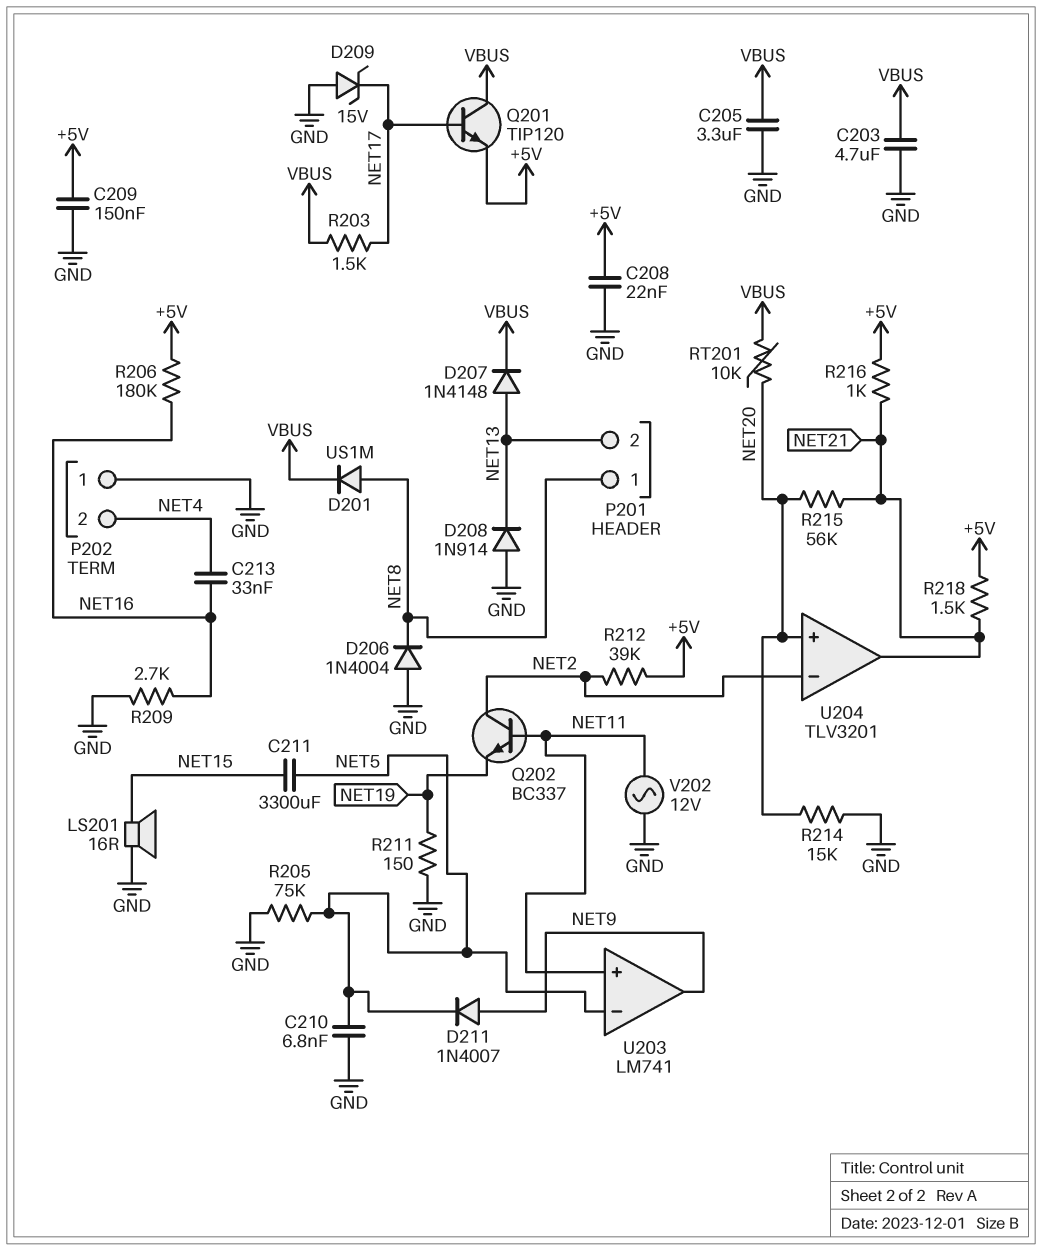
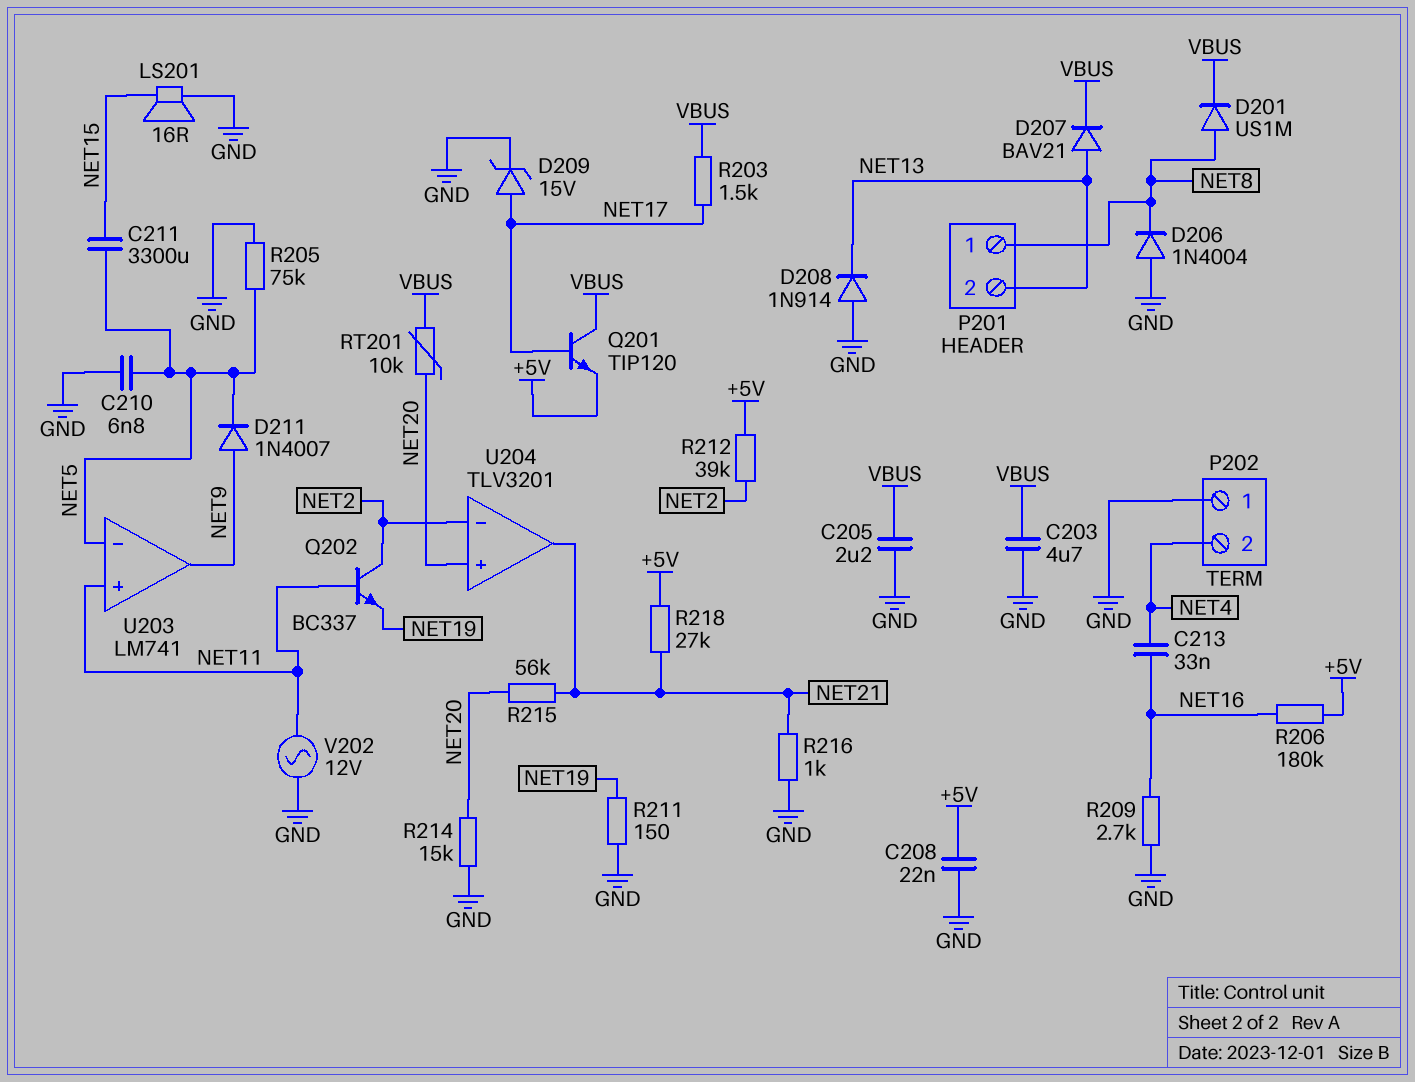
C205: 3.3uF (GND, VBUS) -> 2.2uF (GND, VBUS)
C209: 150nF (+5V, GND) -> none
D207: diode 1N4148 (A NET13, K VBUS) -> diode BAV21 (A NET13, K VBUS)
D209: zener 15V (A GND, K NET17) -> zener 15V (A NET17, K GND)
R216: 1k (+5V, NET21) -> 1k (GND, NET21)
R218: 1.5k (+5V, NET21) -> 27k (+5V, NET21)

